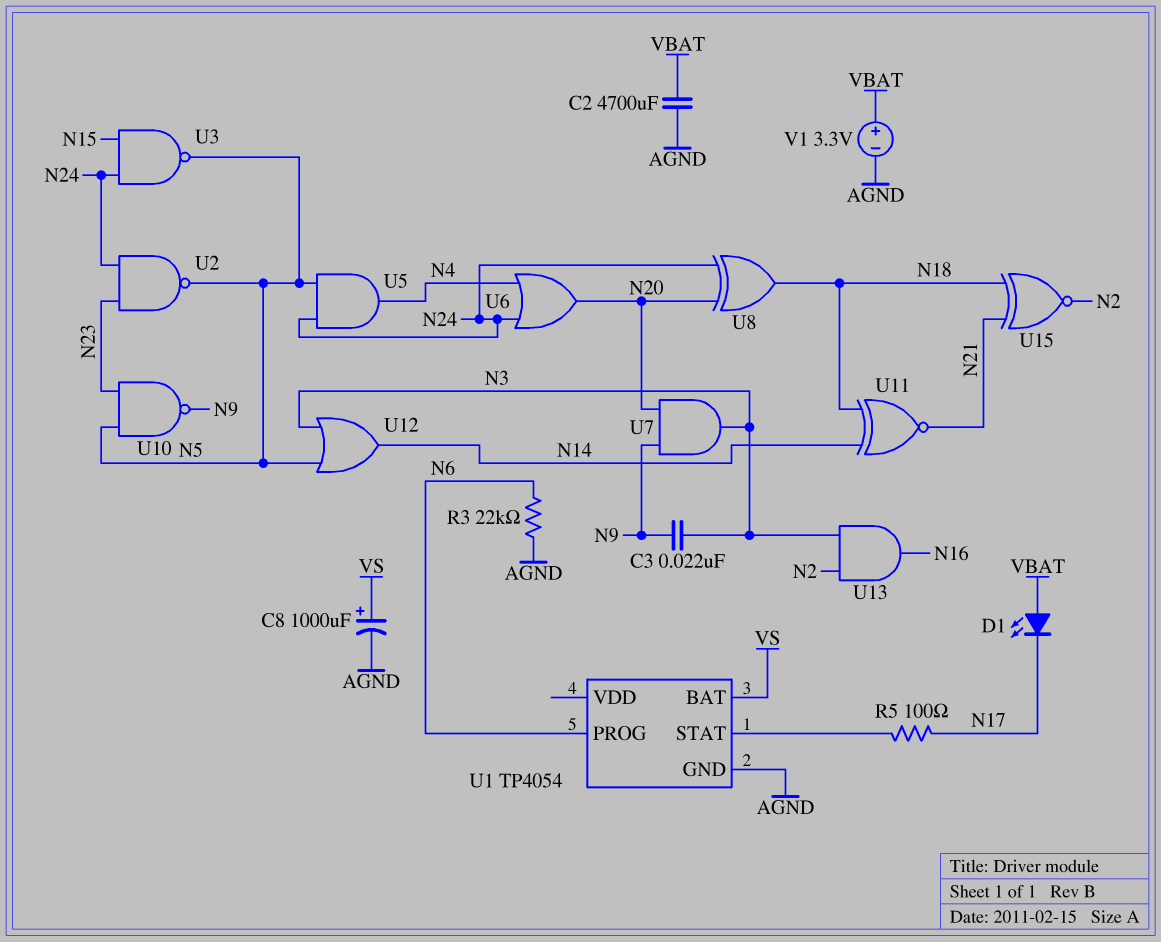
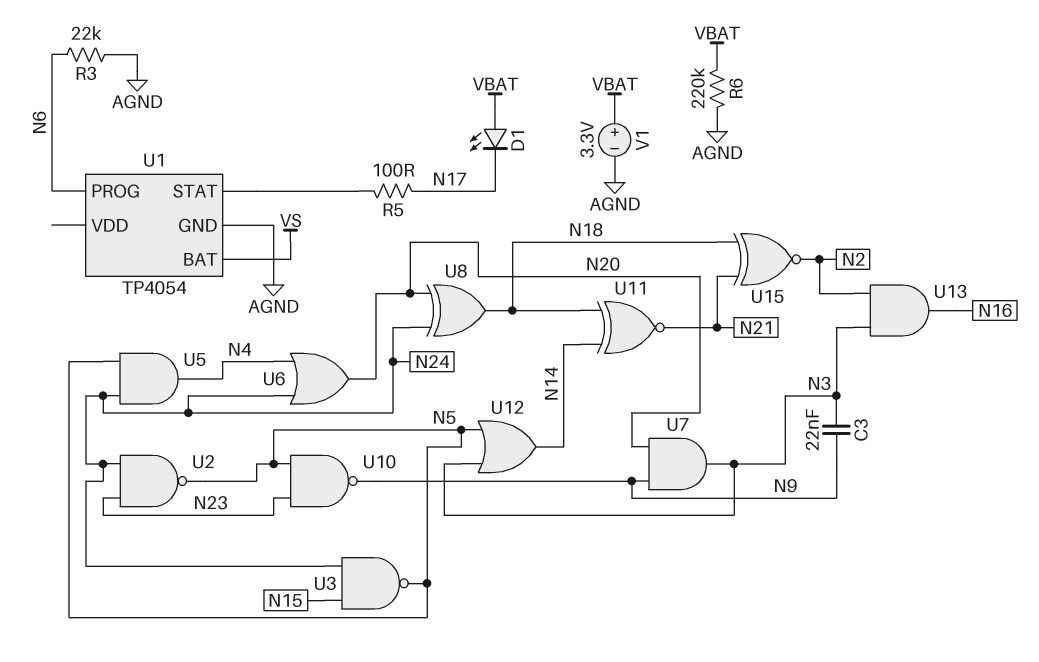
C2: 4700uF (AGND, VBAT) -> none
C8: 1000uF (plus VS, minus AGND) -> none
R6: none -> 220k (AGND, VBAT)

